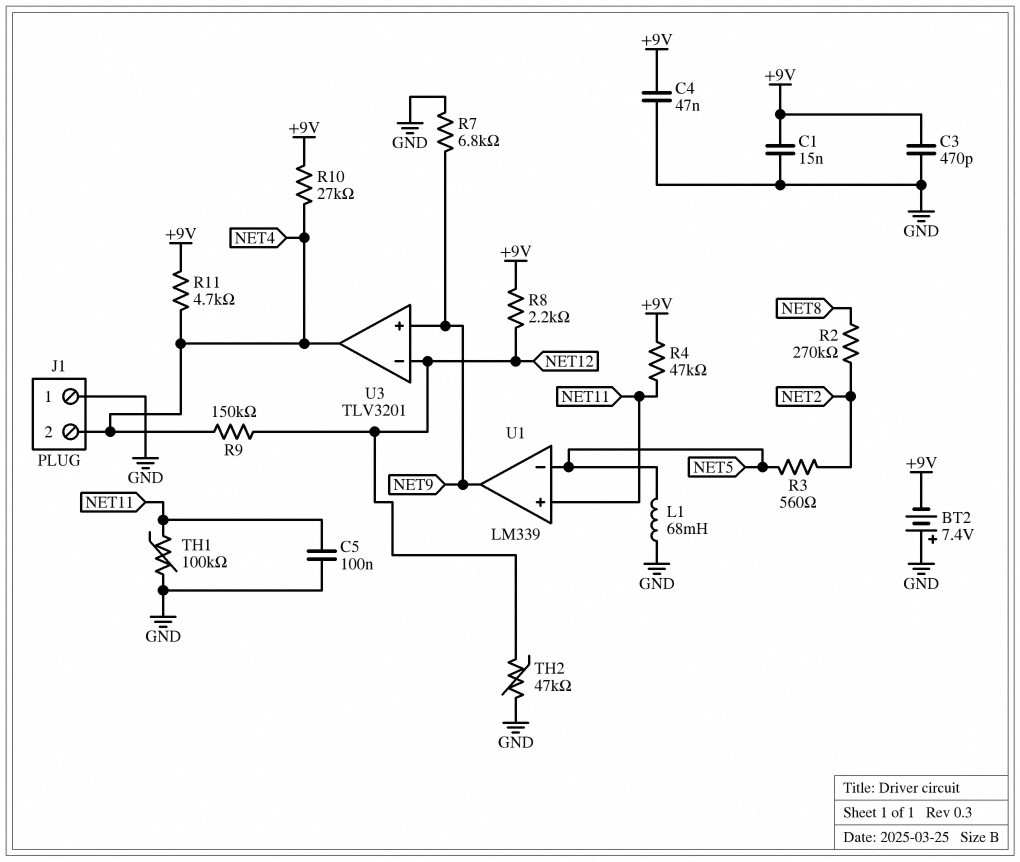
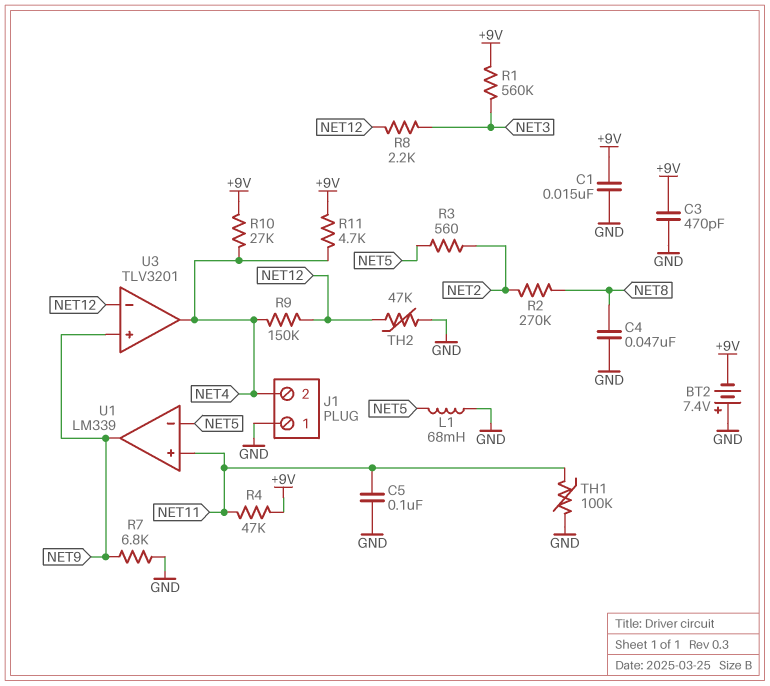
C4: 47nF (+9V, GND) -> 47nF (GND, NET8)
R1: none -> 560k (+9V, NET3)
R8: 2.2k (+9V, NET12) -> 2.2k (NET3, NET12)

